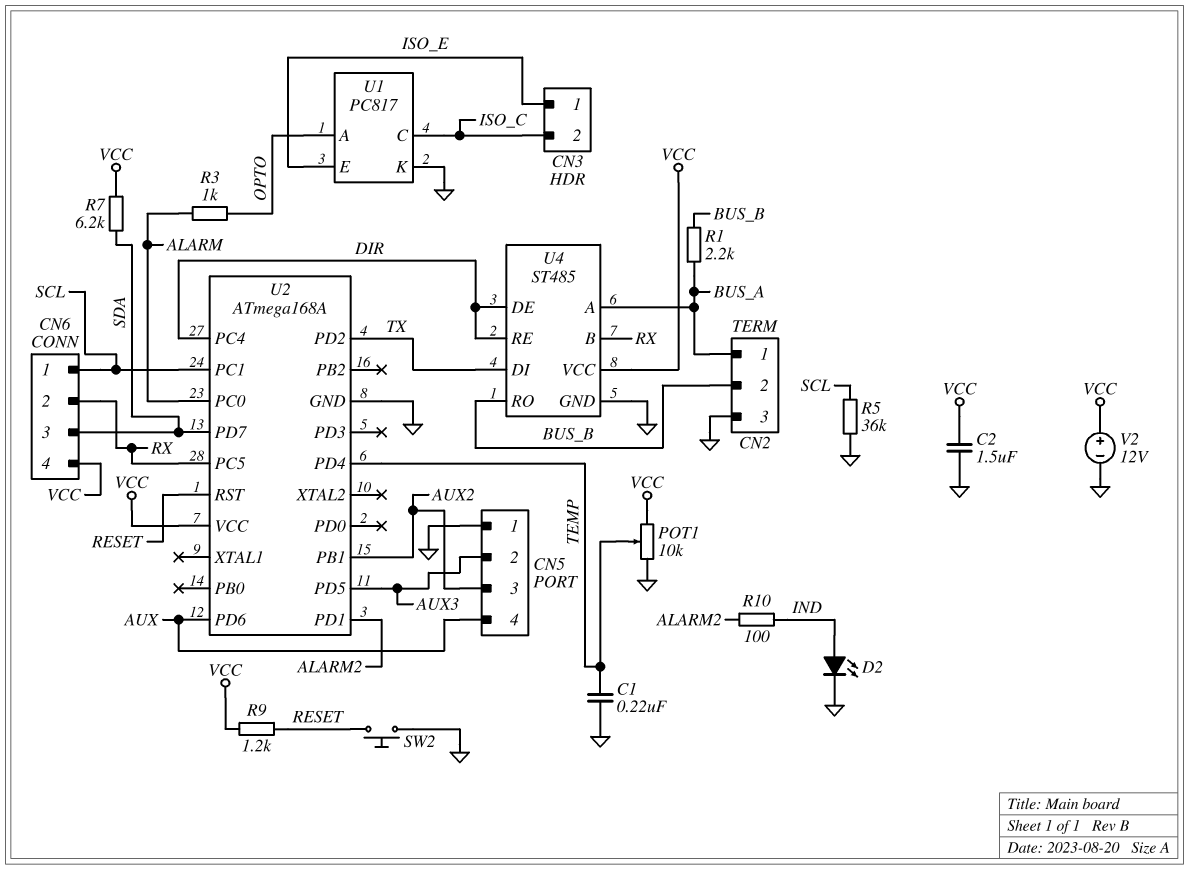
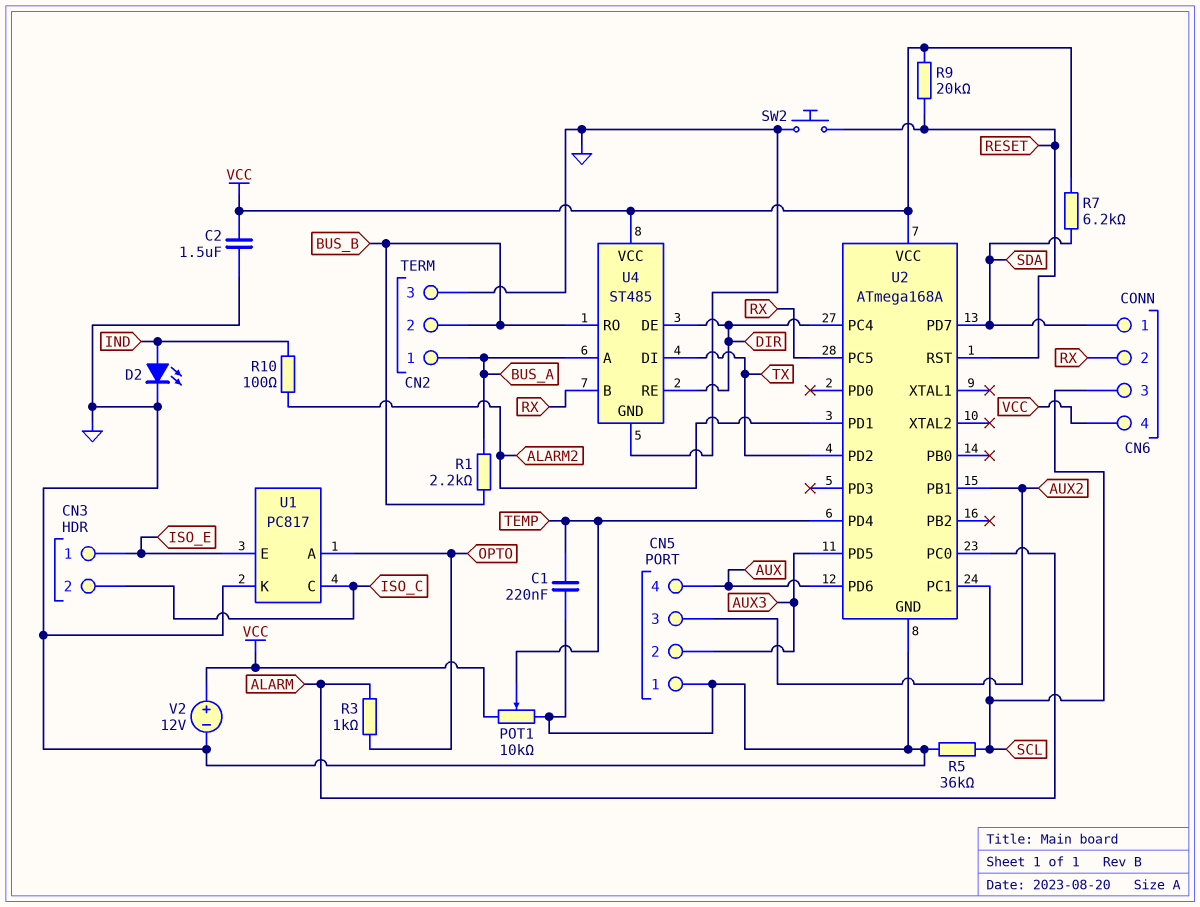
CN6 pin 1: SCL -> SDA
CN6 pin 3: SDA -> SCL
R9: 1.2k (RESET, VCC) -> 20k (RESET, VCC)

